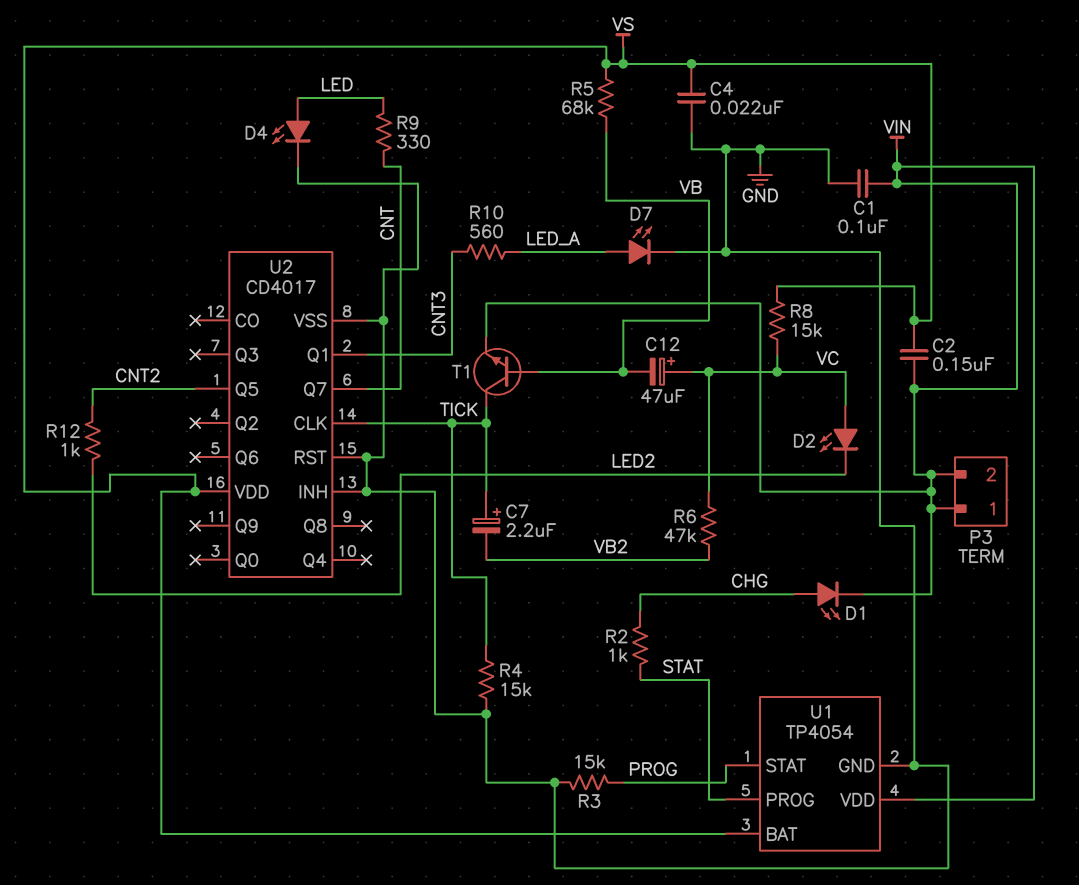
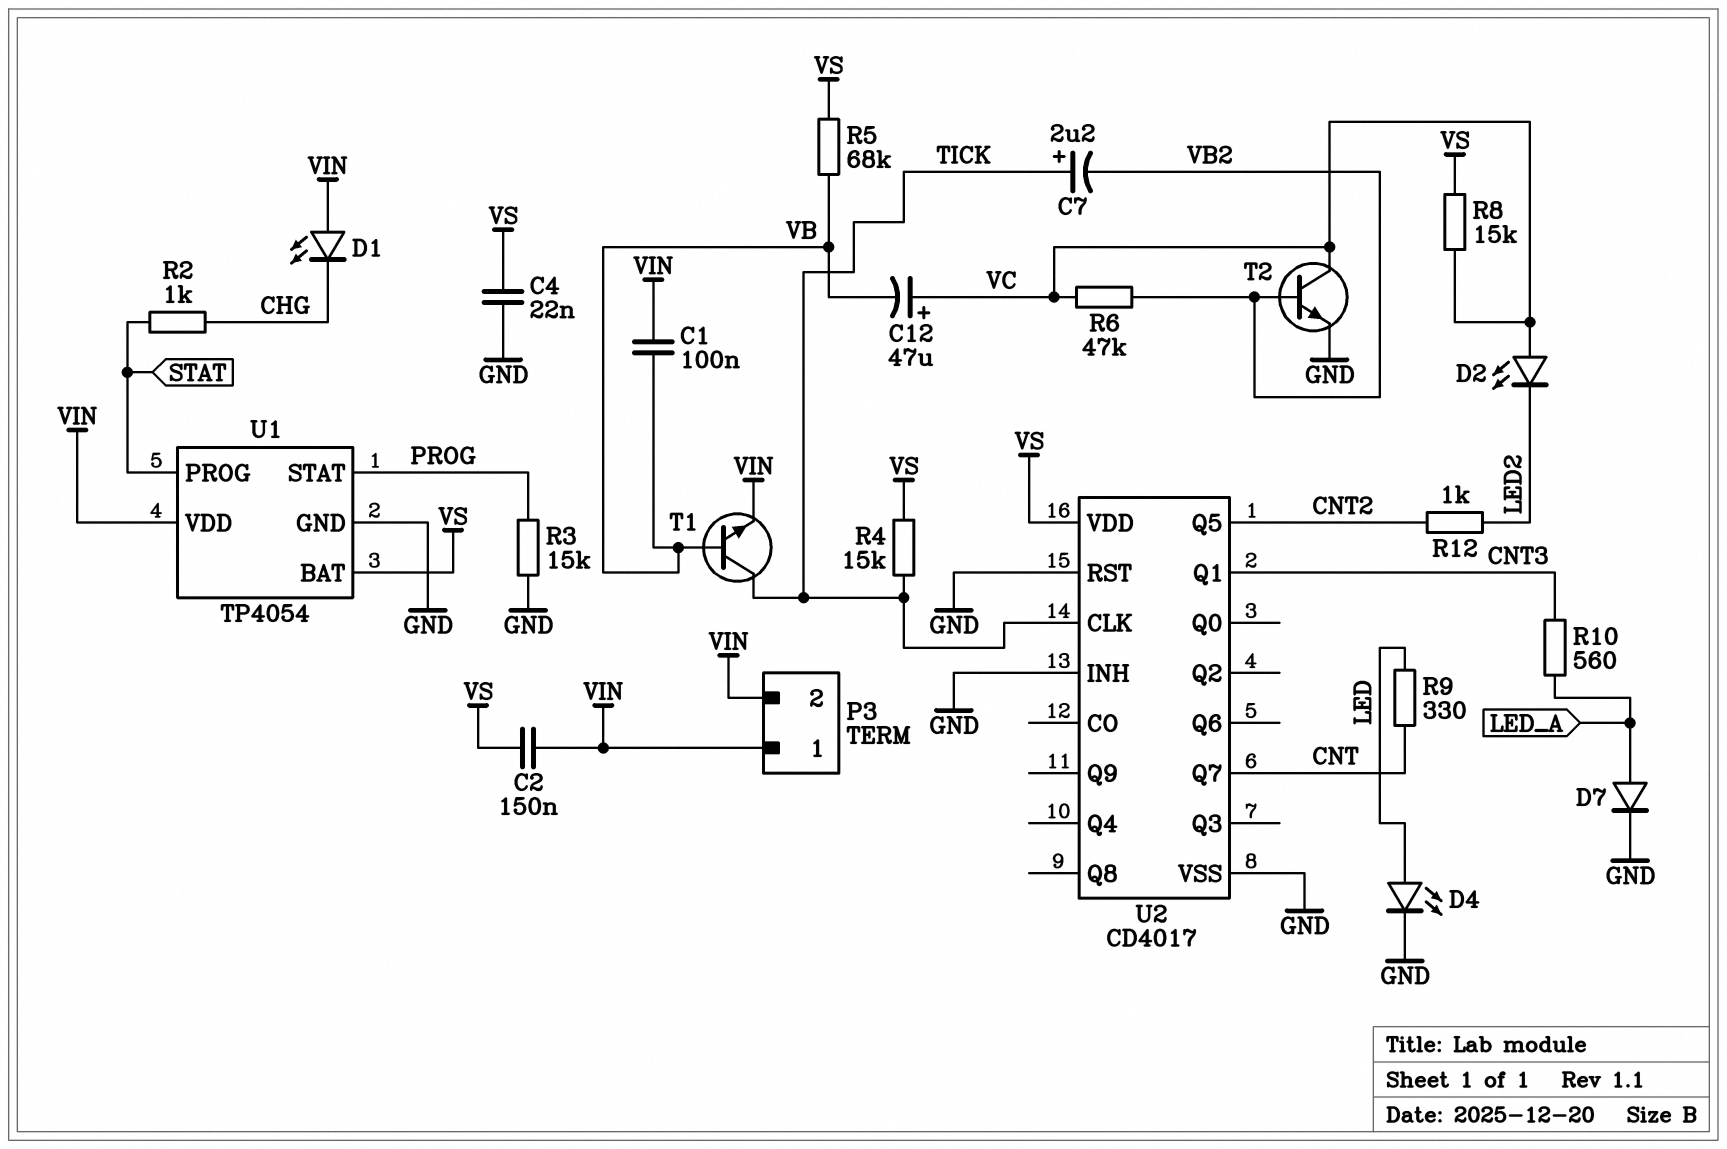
C1: 100nF (GND, VIN) -> 100nF (VB, VIN)
D1: LED (A CHG, K VIN) -> LED (A VIN, K CHG)
D7: LED (A LED_A, K GND) -> diode (A LED_A, K GND)
R4: 15k (GND, TICK) -> 15k (TICK, VS)
T2: none -> NPN (B VB2, C VC, E GND)

